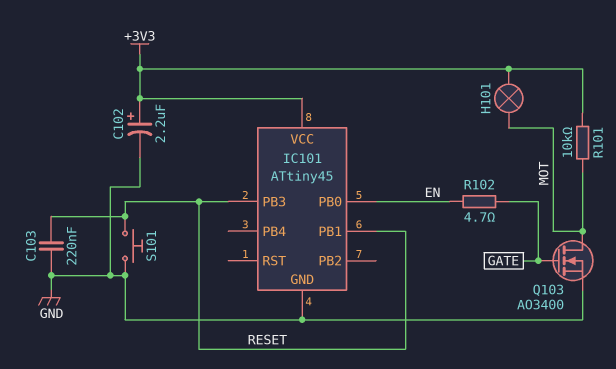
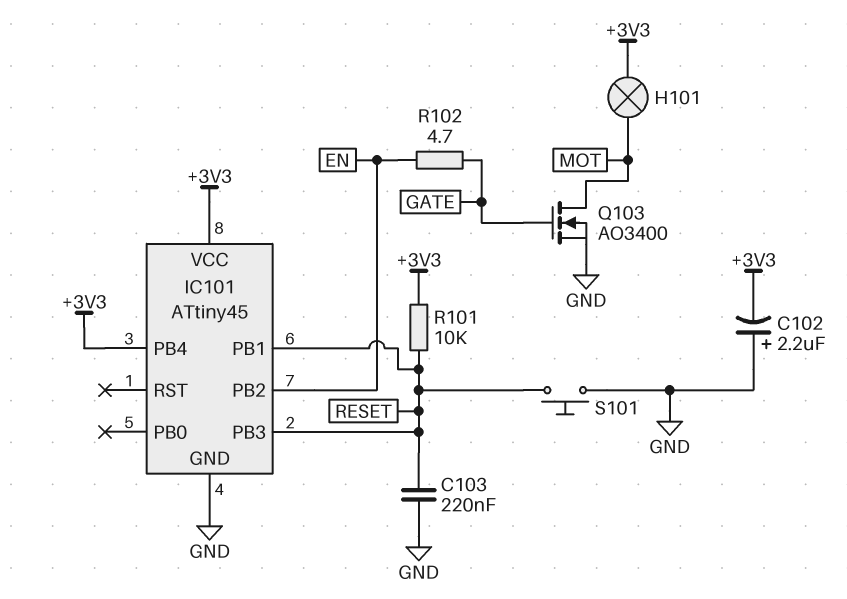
C102: 2.2uF (plus +3V3, minus GND) -> 2.2uF (plus GND, minus +3V3)
IC101 pin PB0: EN -> none
IC101 pin PB2: none -> EN
IC101 pin PB4: none -> +3V3
R101: 10k (+3V3, MOT) -> 10k (+3V3, RESET)

